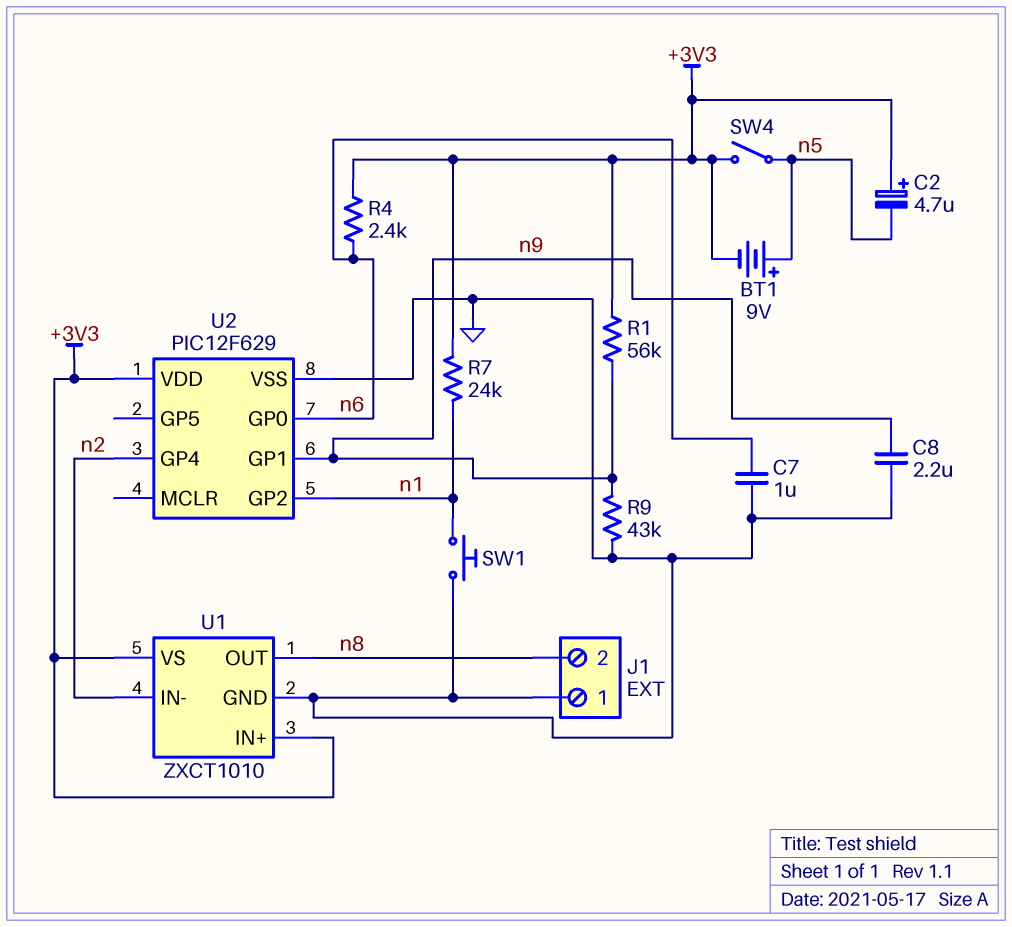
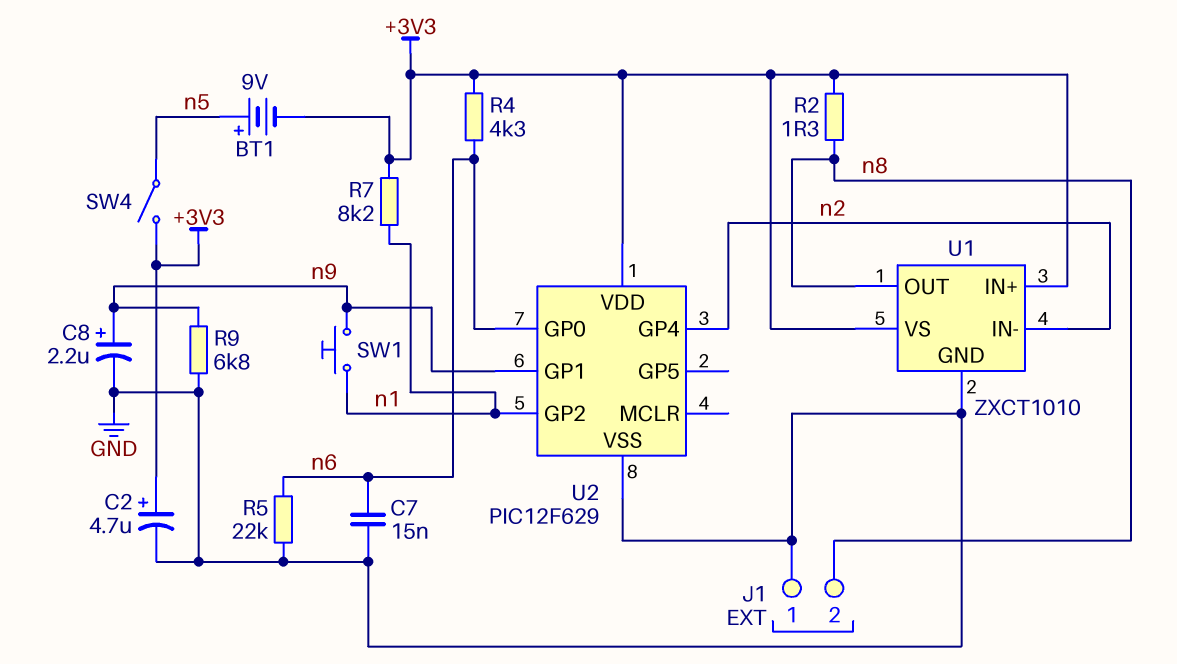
C2: 4.7uF (plus +3V3, minus n5) -> 4.7uF (plus +3V3, minus GND)
C7: 1uF (GND, n6) -> 15nF (GND, n6)
C8: 2.2uF (GND, n9) -> 2.2uF (plus n9, minus GND)
R1: 56k (+3V3, n9) -> none
R2: none -> 1.3 (+3V3, n8)
R4: 2.4k (+3V3, n6) -> 4.3k (+3V3, n6)
R5: none -> 22k (GND, n6)
R7: 24k (+3V3, n1) -> 8.2k (+3V3, n1)
R9: 43k (GND, n9) -> 6.8k (GND, n9)
SW1: button (GND, n1) -> button (n1, n9)

